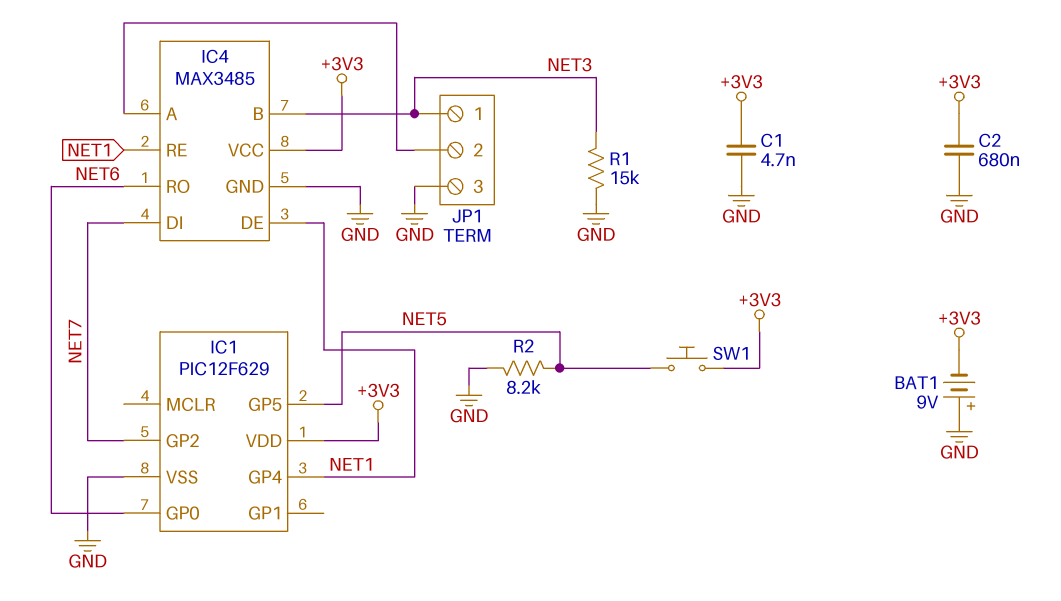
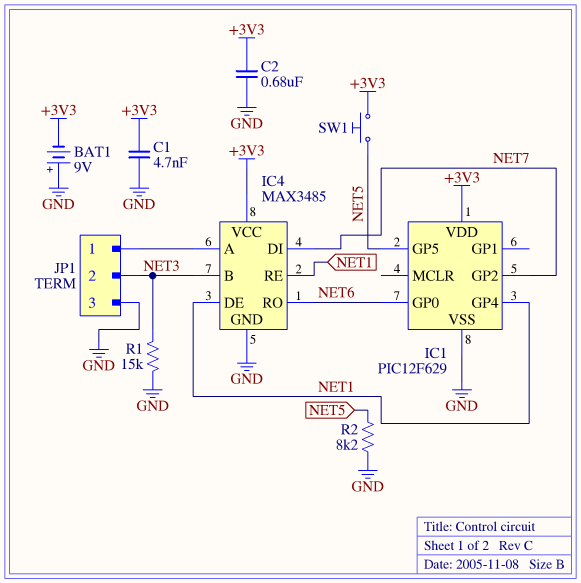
JP1 pin 1: NET3 -> IC4/A
JP1 pin 2: IC4/A -> NET3

